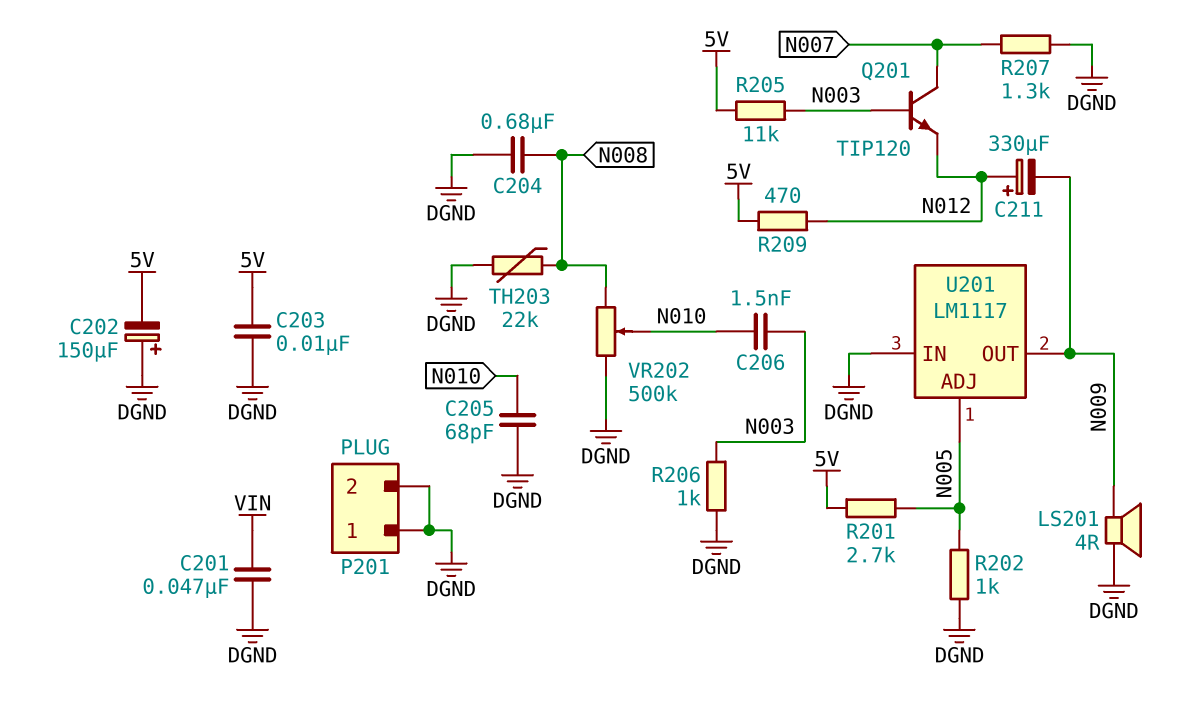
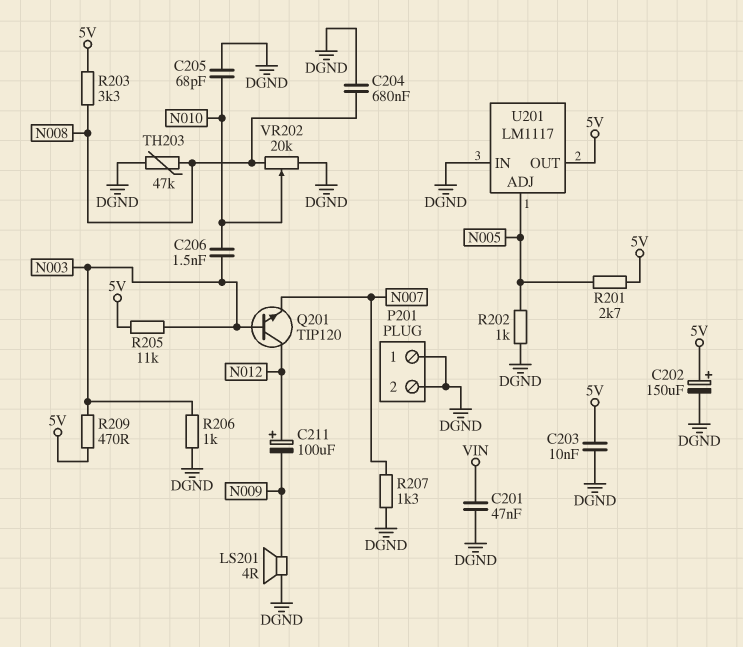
C202: 150uF (plus DGND, minus 5V) -> 150uF (plus 5V, minus DGND)
C211: 330uF (plus N012, minus N009) -> 100uF (plus N012, minus N009)
Q201: NPN TIP120 (B N003, C N007, E N012) -> NPN TIP120 (B N003, C N012, E N007)
R203: none -> 3.3k (5V, N008)
R209: 470 (5V, N012) -> 470 (5V, N003)
TH203: 22k (DGND, N008) -> 47k (DGND, N008)
U201 pin OUT: N009 -> 5V
VR202: 500k (DGND, N008, wiper N010) -> 20k (DGND, N008, wiper N010)

